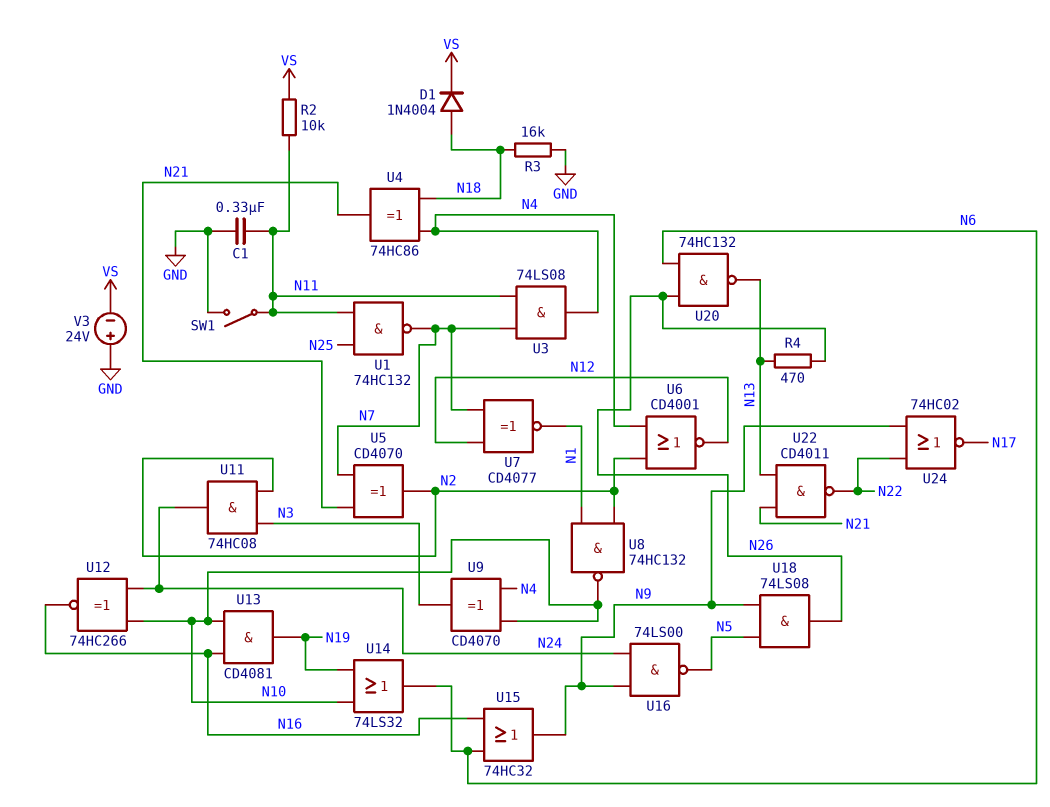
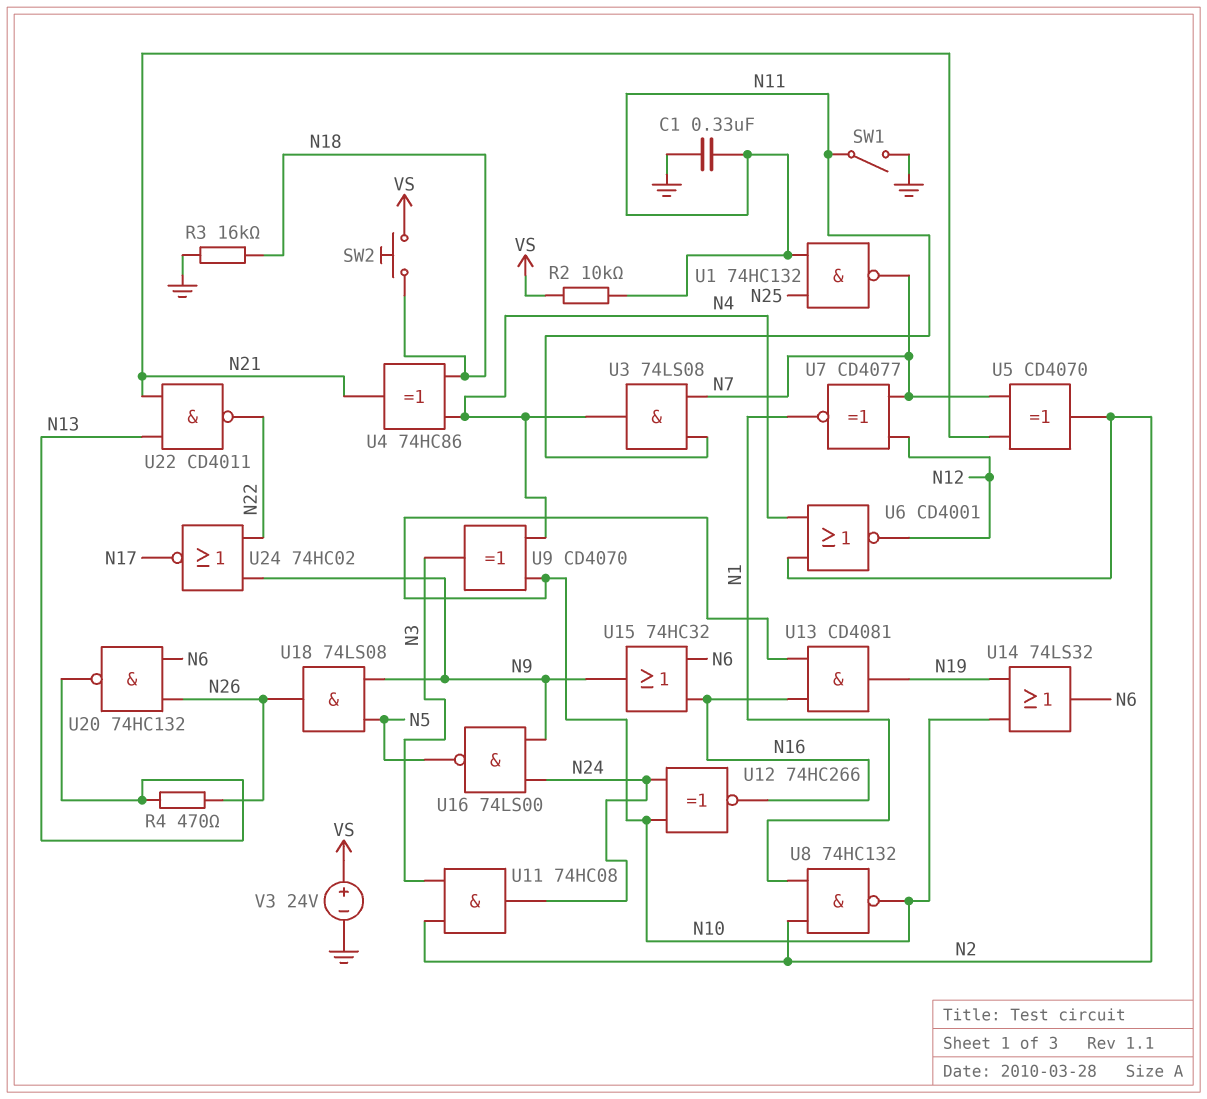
D1: diode 1N4004 (A N18, K VS) -> none
SW2: none -> button (N18, VS)
V3: 24V (plus GND, minus VS) -> 24V (plus VS, minus GND)

